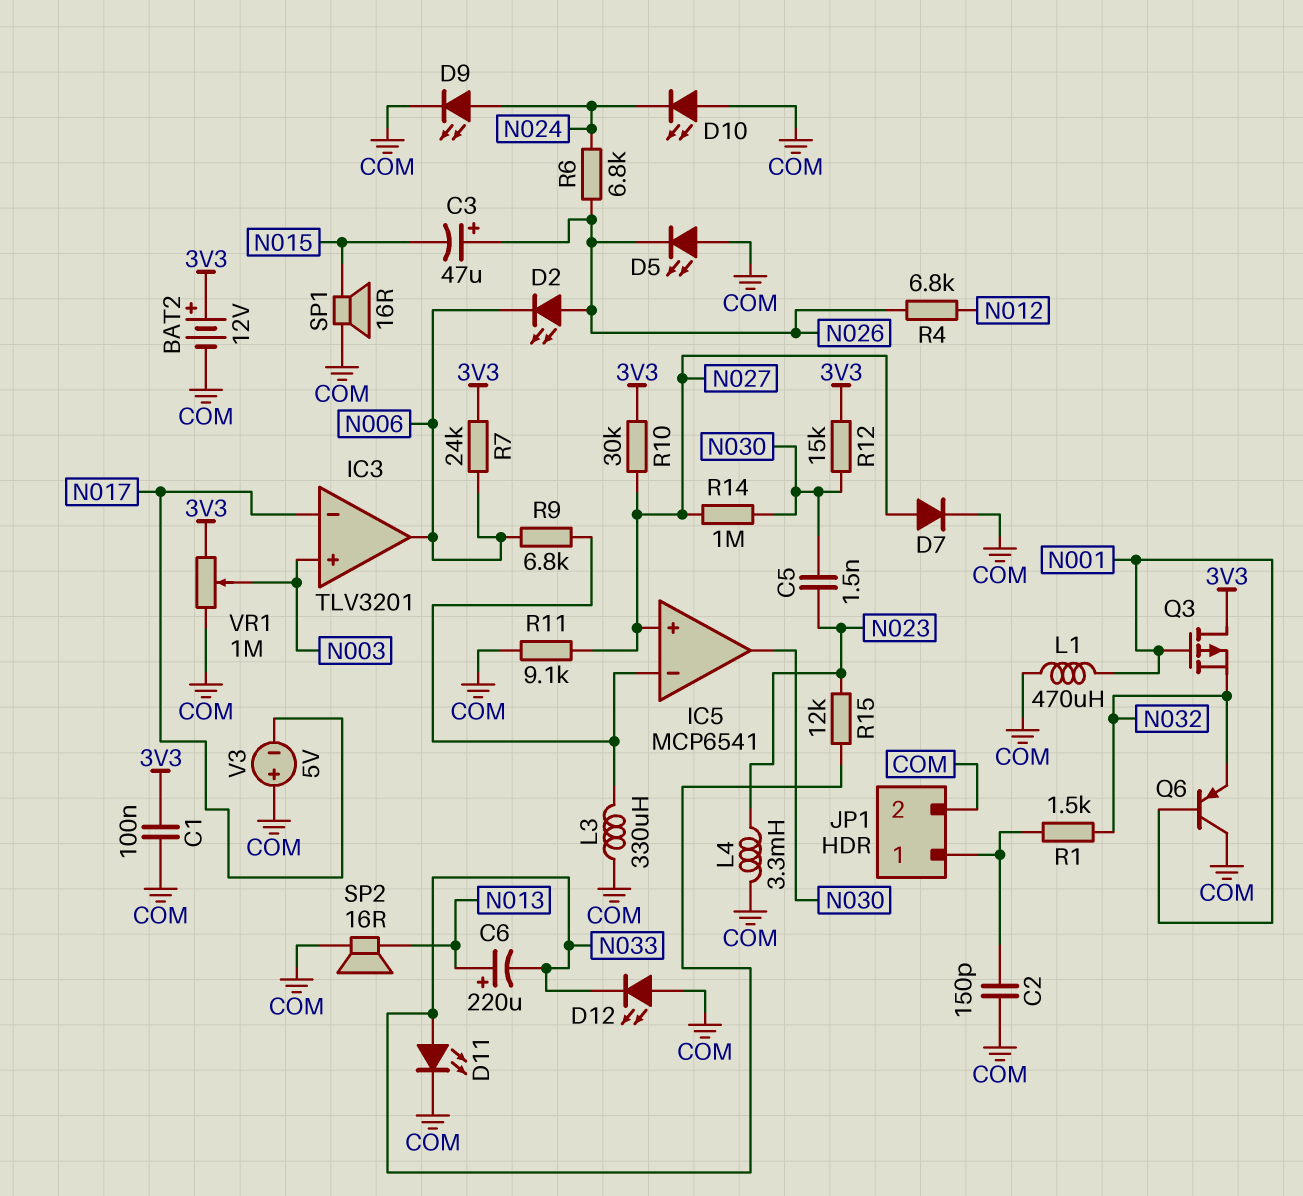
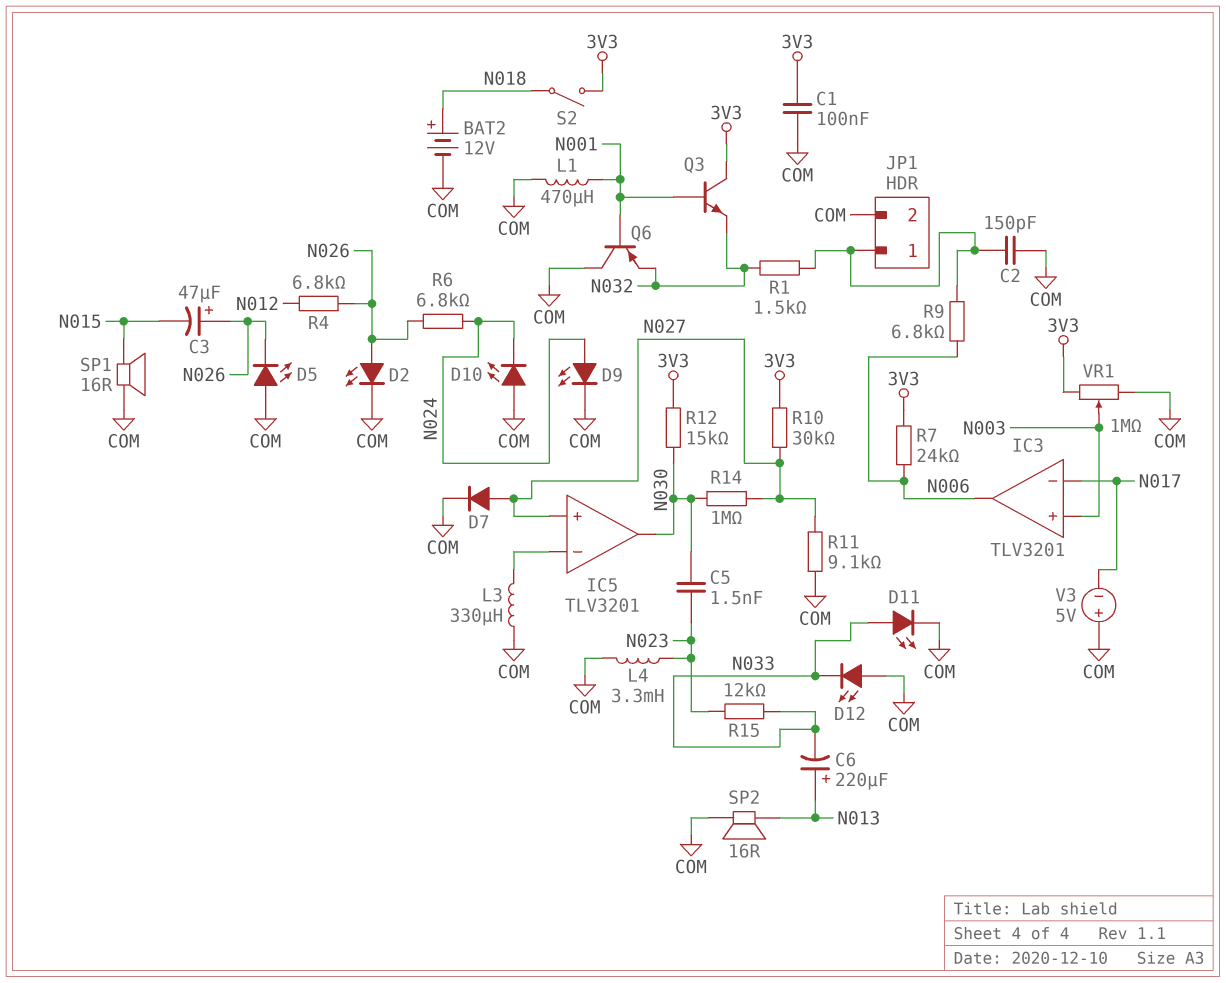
BAT2: 12V (plus 3V3, minus COM) -> 12V (plus N018, minus COM)
D2: LED (A N026, K N006) -> LED (A N026, K COM)
IC5: MCP6541 -> TLV3201
Q3: PMOS (G N001, D 3V3, S N032) -> NPN (B N001, C 3V3, E N032)
R9: 6.8k (IC5/in-, N006) -> 6.8k (JP1/1, N006)
S2: none -> switch (3V3, N018)

